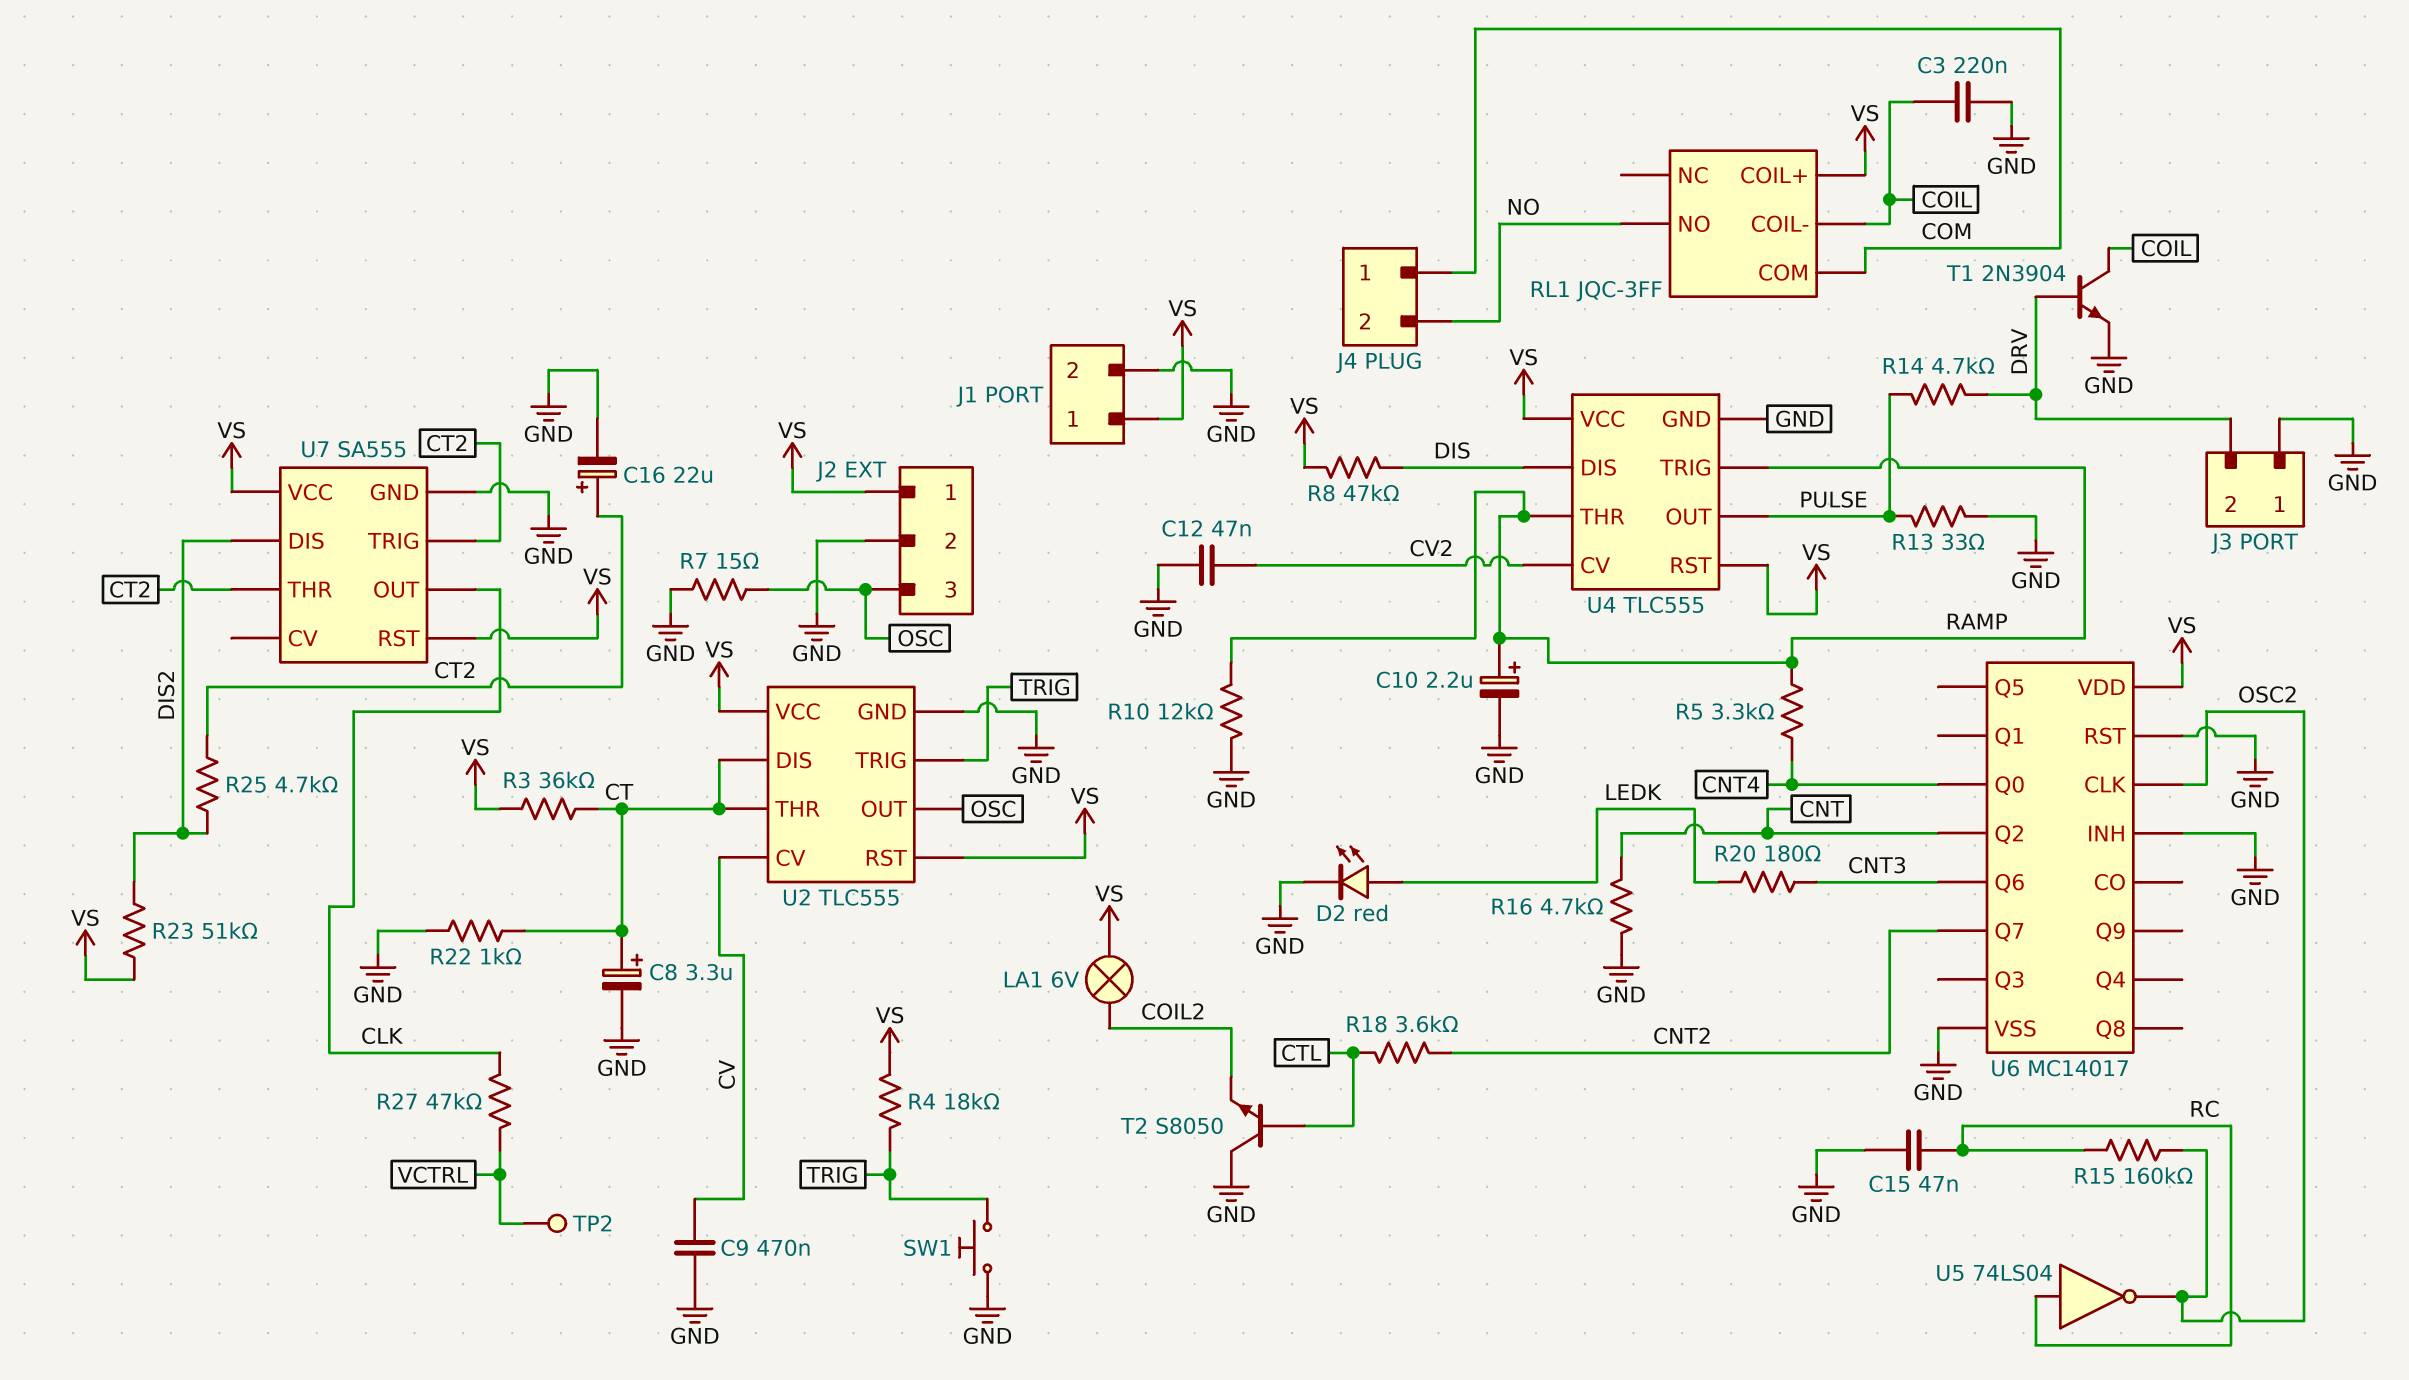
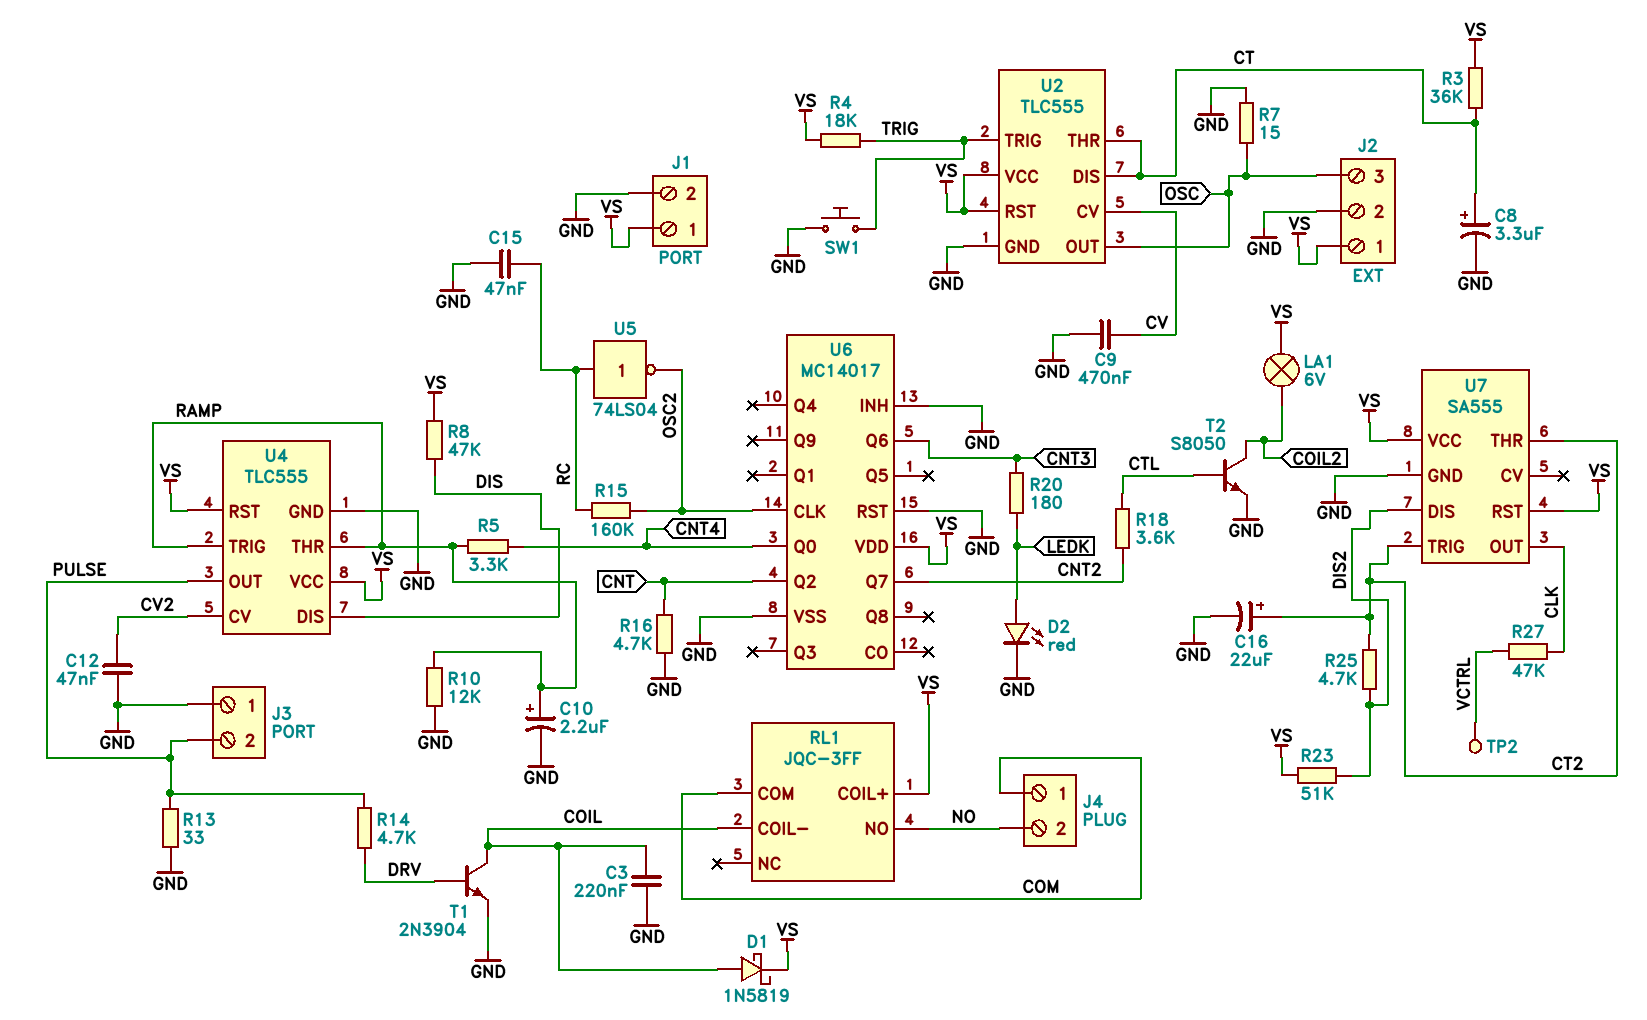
D1: none -> schottky 1N5819 (A COIL, K VS)
J3 pin 2: DRV -> PULSE
R22: 1k (CT, GND) -> none
T2: NPN S8050 (B CTL, C GND, E COIL2) -> NPN S8050 (B CTL, C COIL2, E GND)

